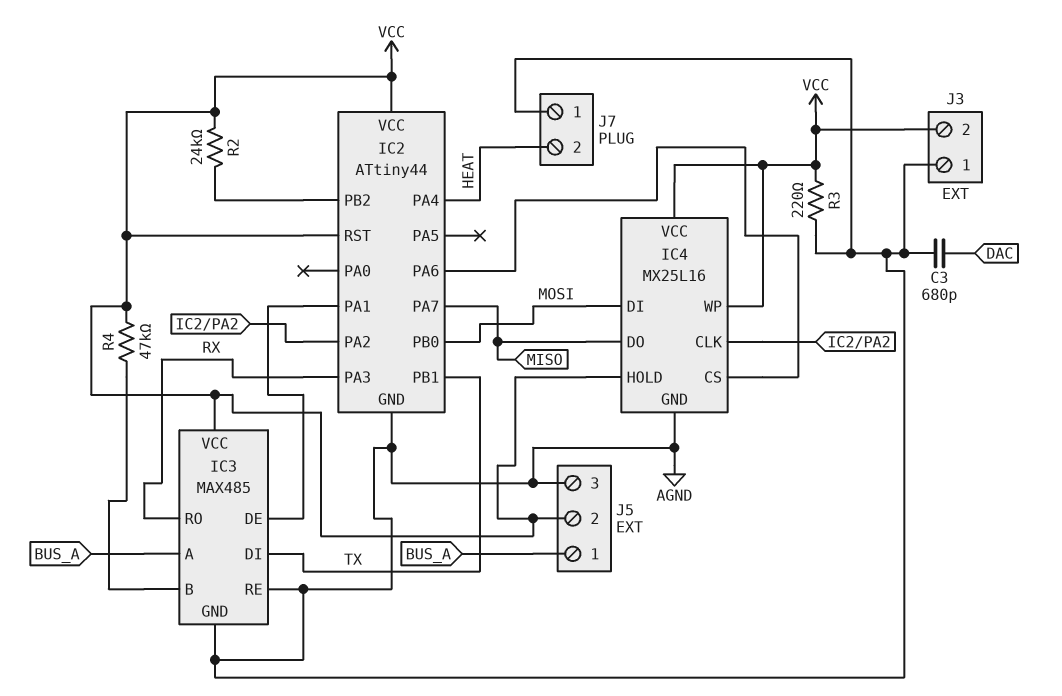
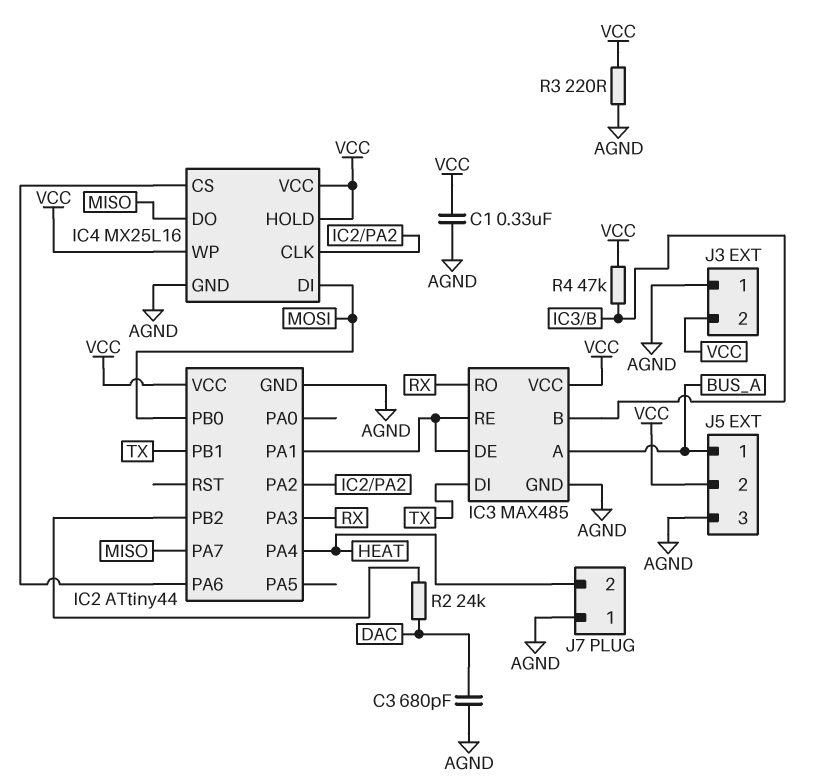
C1: none -> 330nF (AGND, VCC)
IC2 pin RST: VCC -> none
IC3 pin RE: AGND -> IC2/PA1
R2: 24k (IC2/PB2, VCC) -> 24k (DAC, IC2/PB2)

